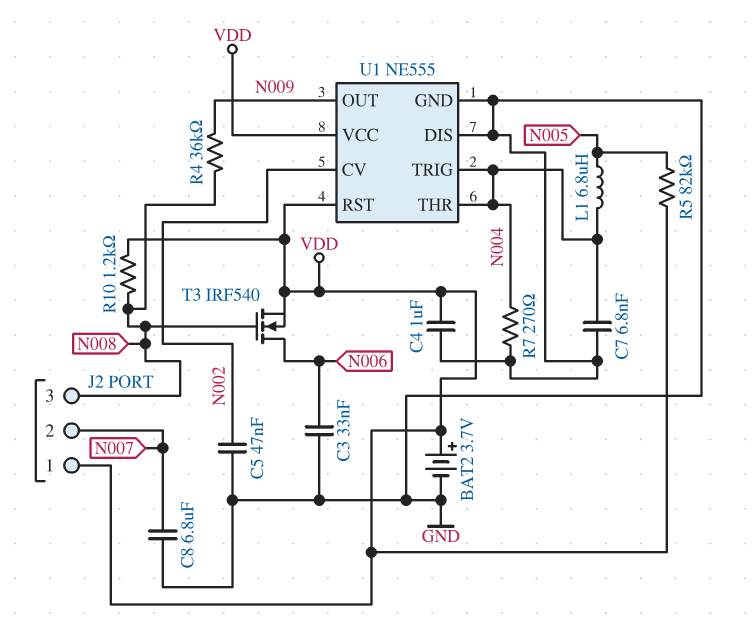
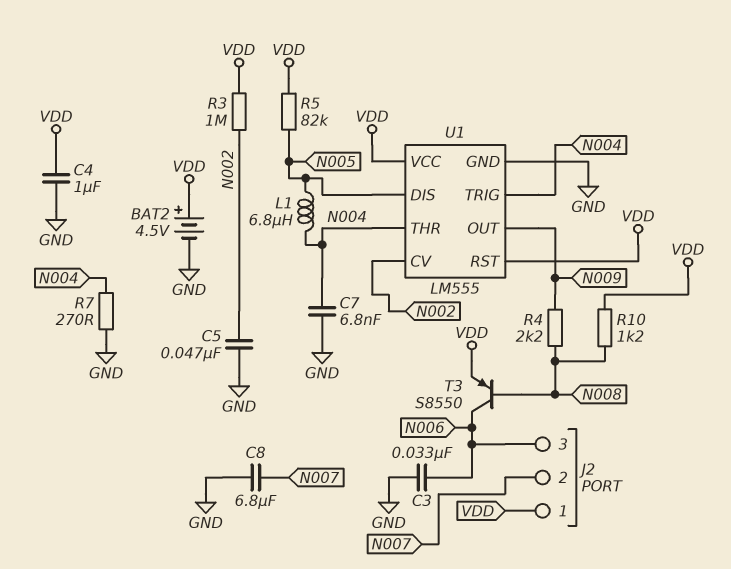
BAT2: 3.7V (plus VDD, minus GND) -> 4.5V (plus VDD, minus GND)
J2 pin 3: N008 -> N006
R3: none -> 1M (N002, VDD)
R4: 36k (N008, N009) -> 2.2k (N008, N009)
T3: NMOS IRF540 (G N008, D N006, S VDD) -> PNP S8550 (B N008, C N006, E VDD)
U1: NE555 -> LM555
U1 pin DIS: GND -> N005

